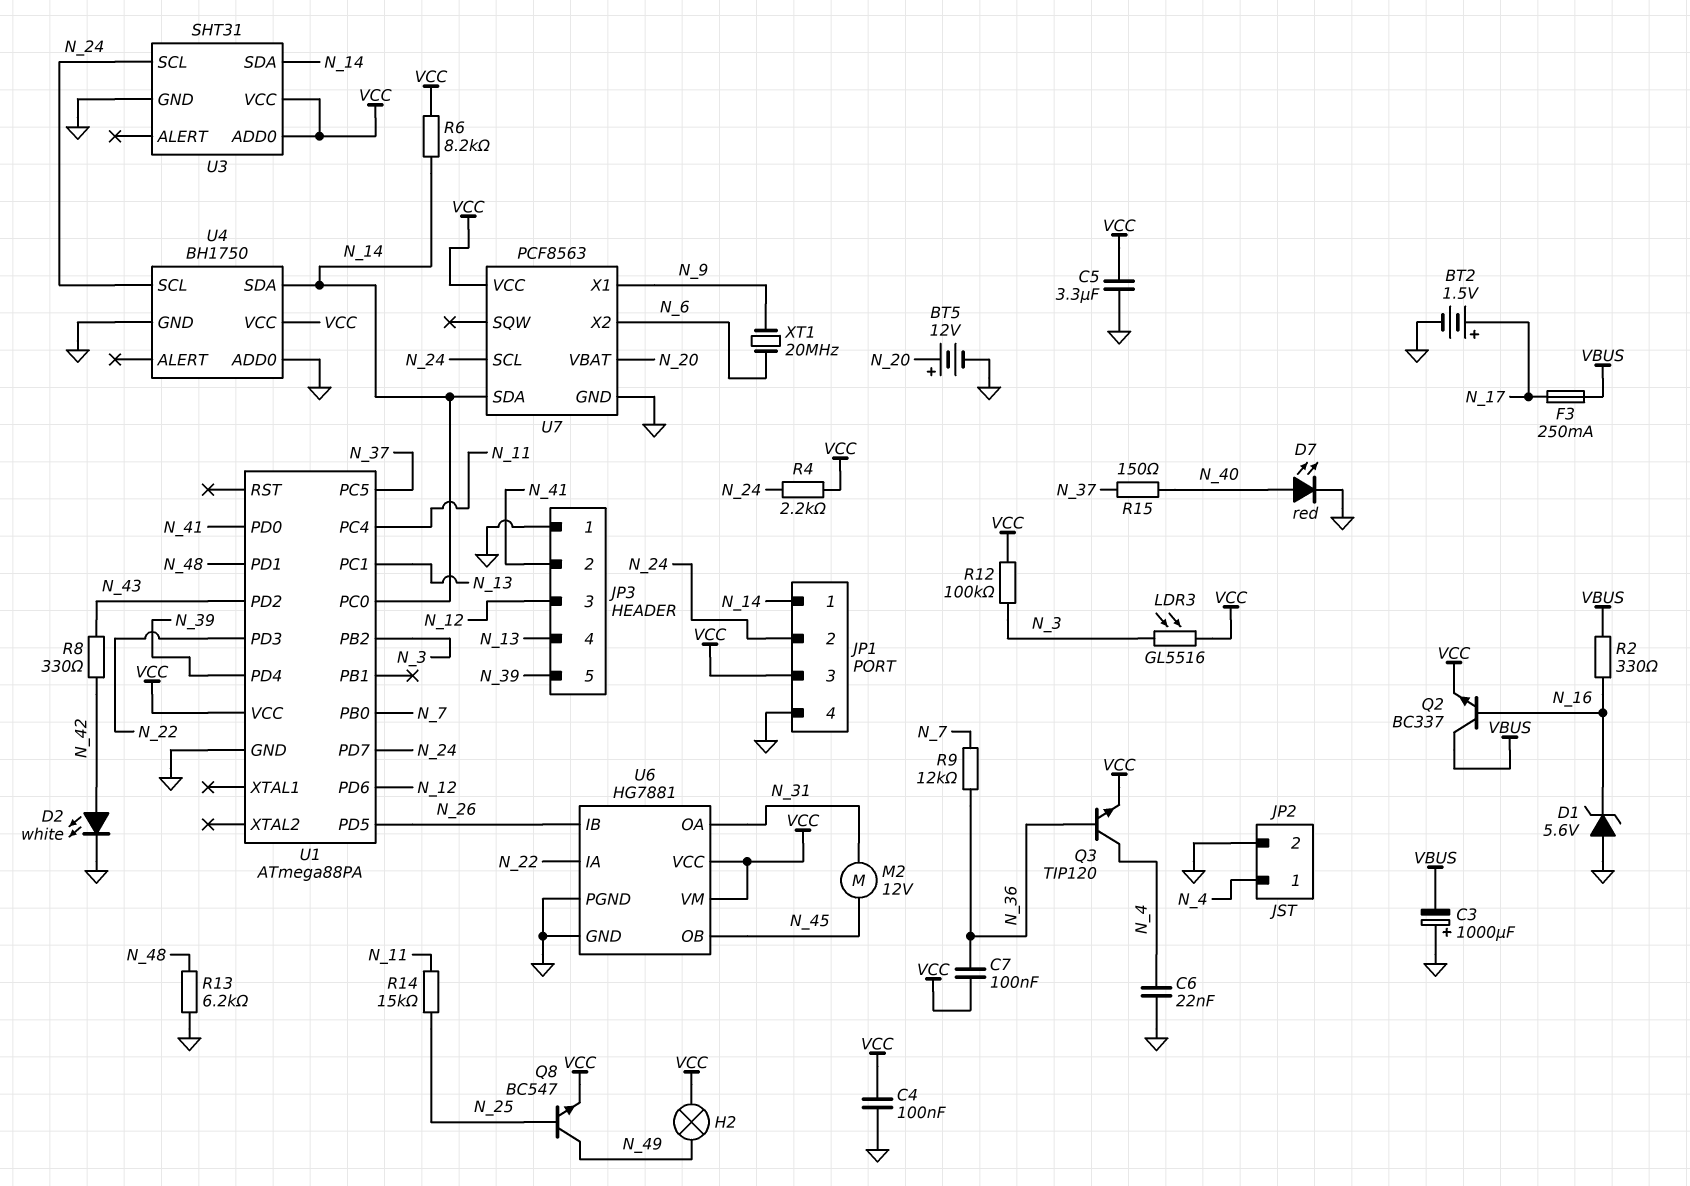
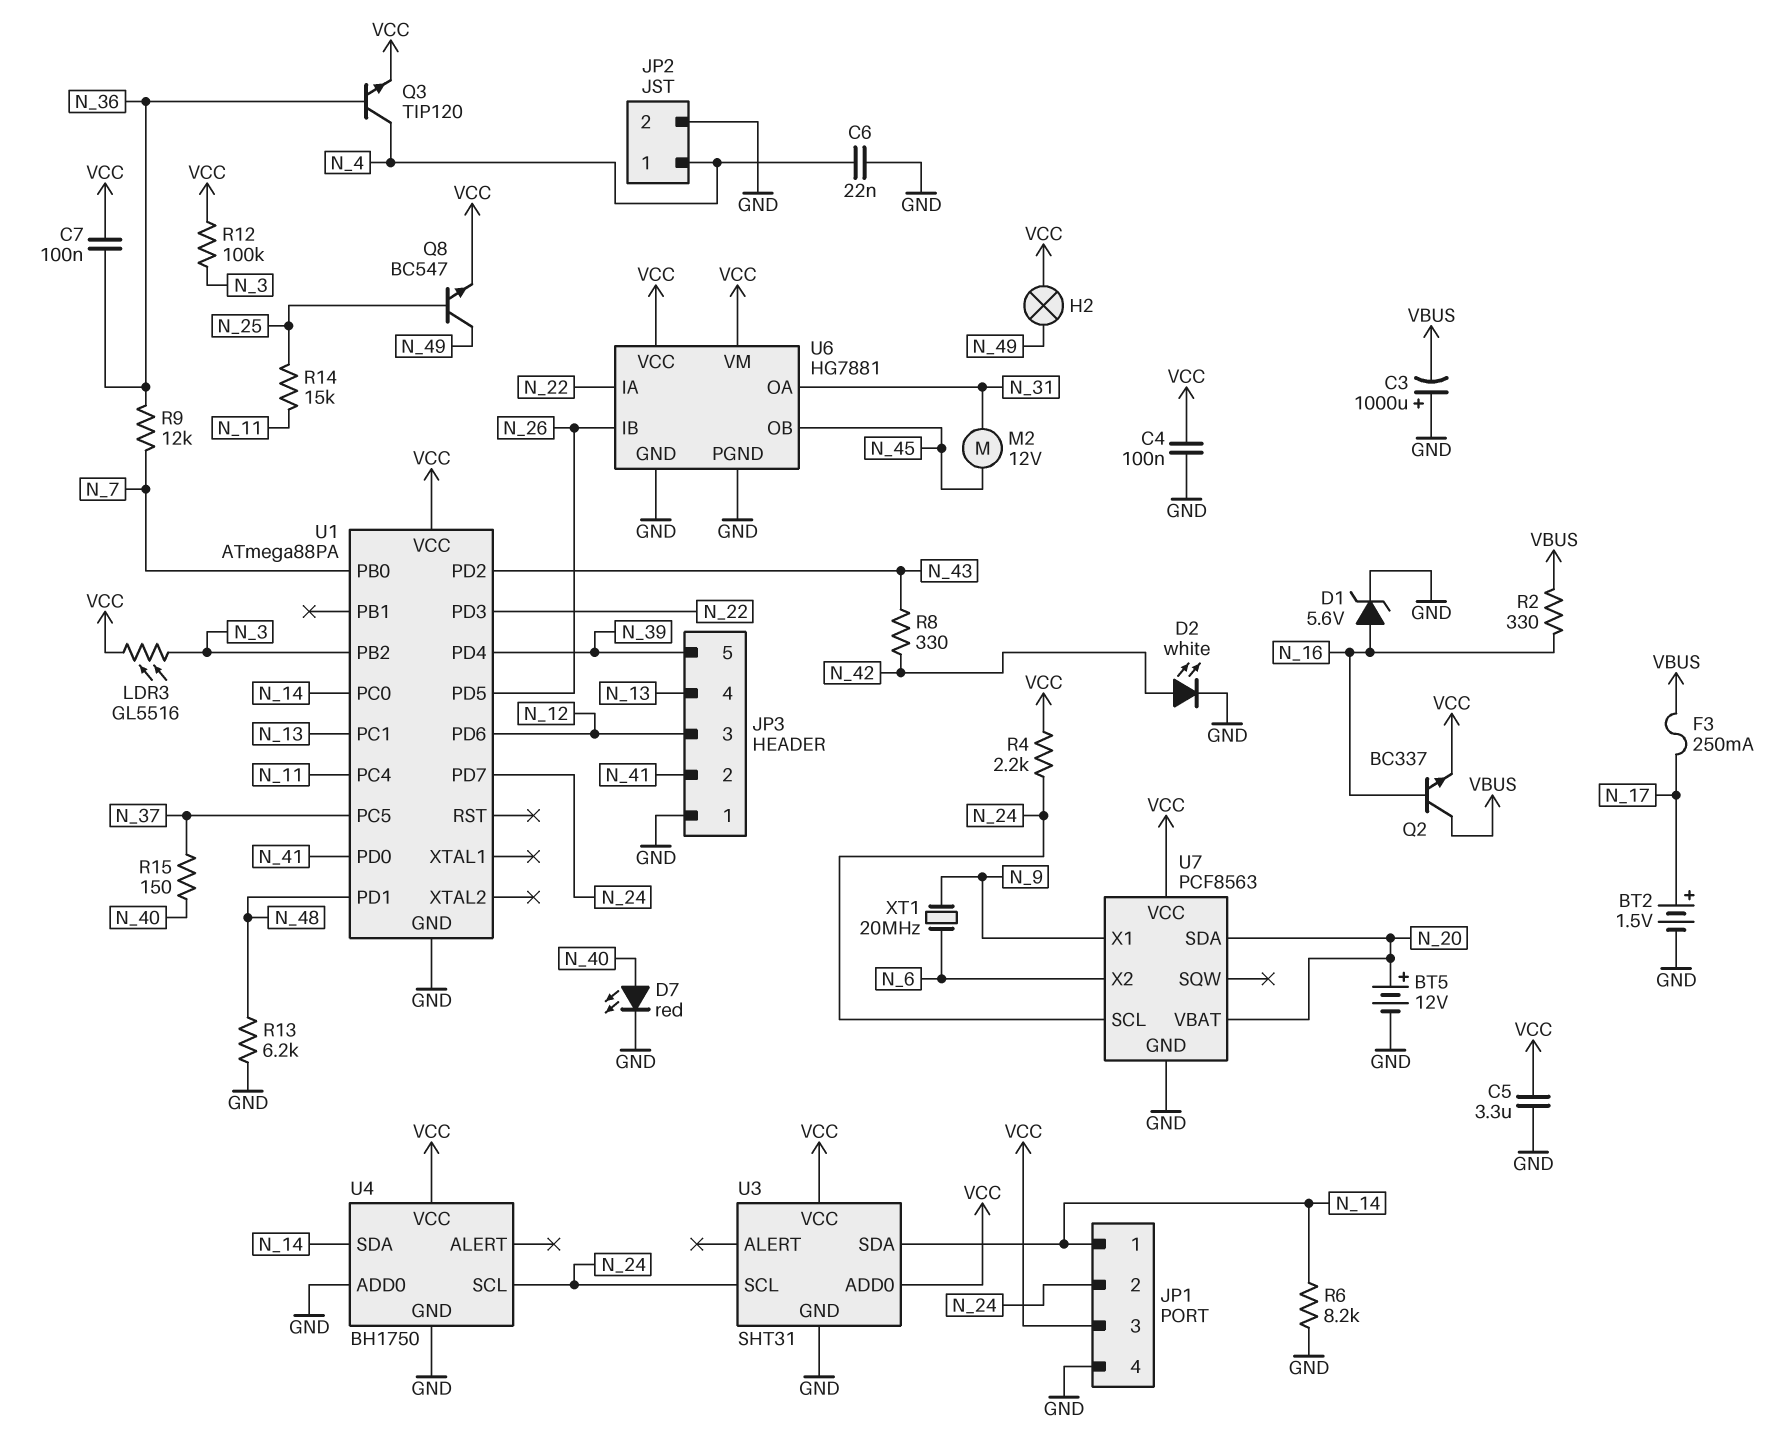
D1: zener 5.6V (A GND, K N_16) -> zener 5.6V (A N_16, K GND)
R6: 8.2k (N_14, VCC) -> 8.2k (GND, N_14)
U7 pin SDA: N_14 -> N_20

